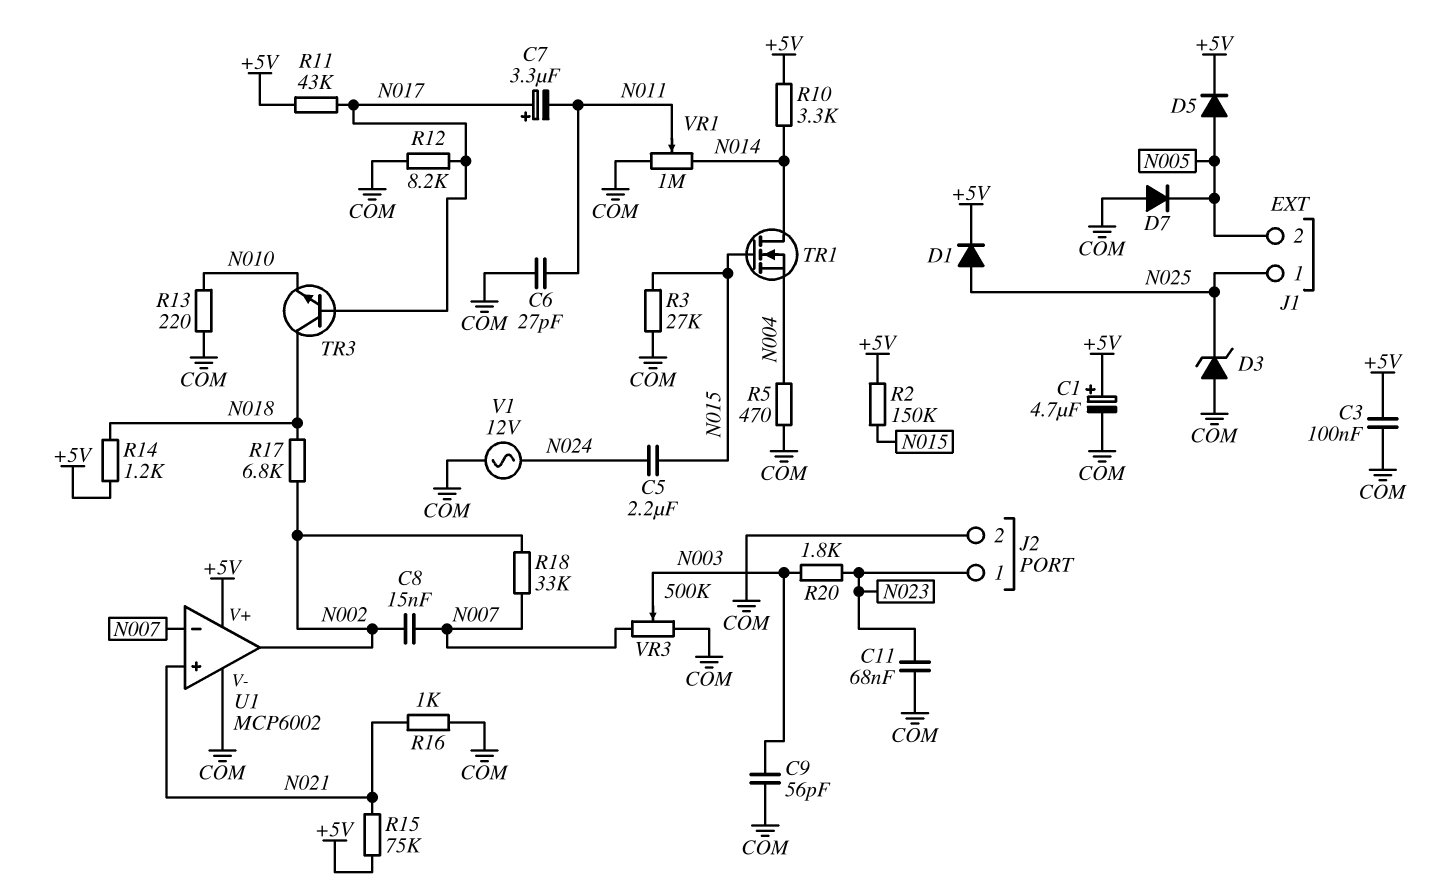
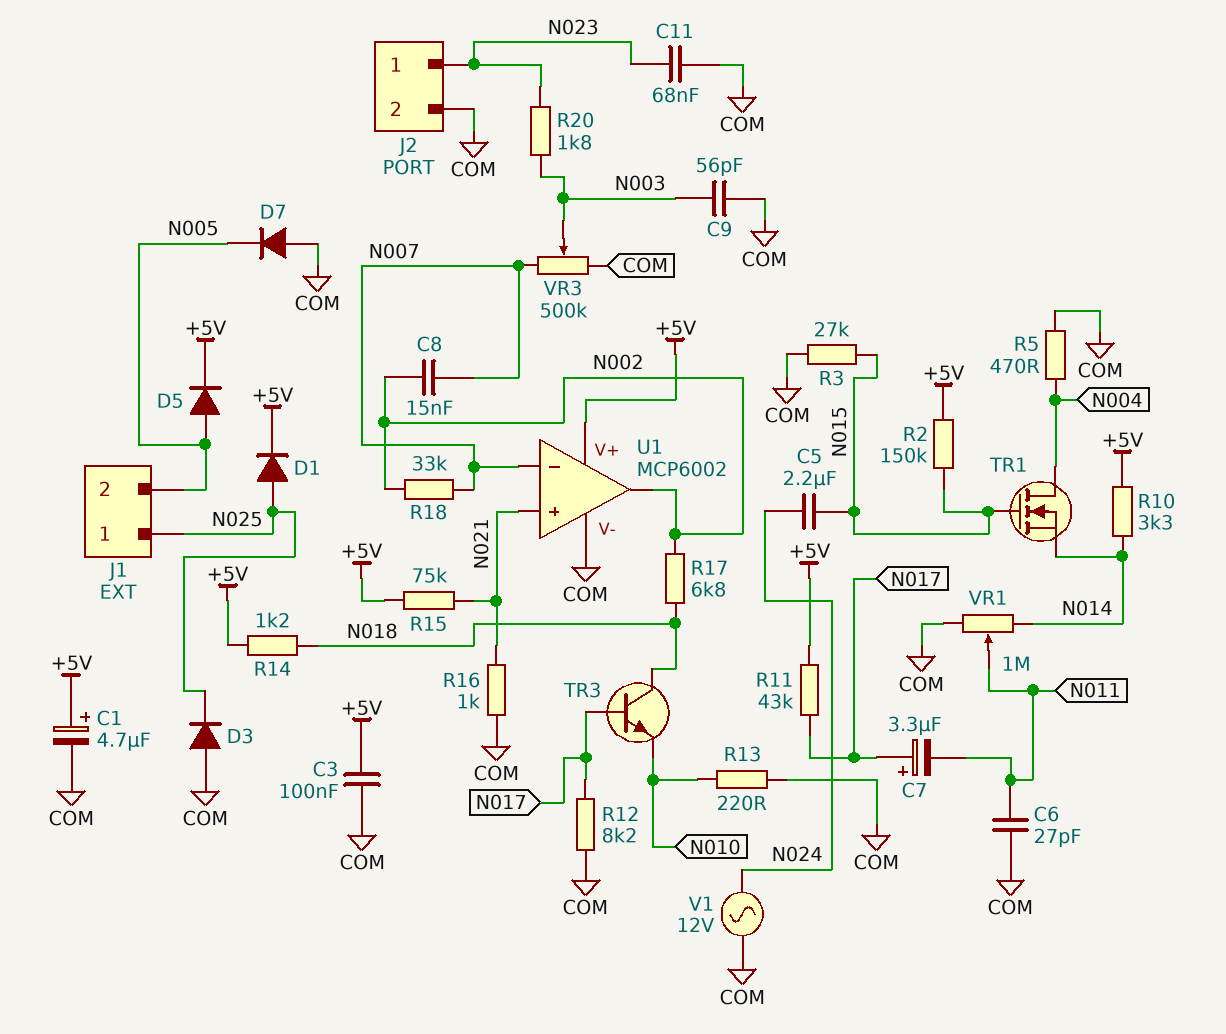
D3: zener (A COM, K N025) -> diode (A COM, K N025)
TR1: NMOS (G N015, D N014, S N004) -> NMOS (G N015, D N004, S N014)

